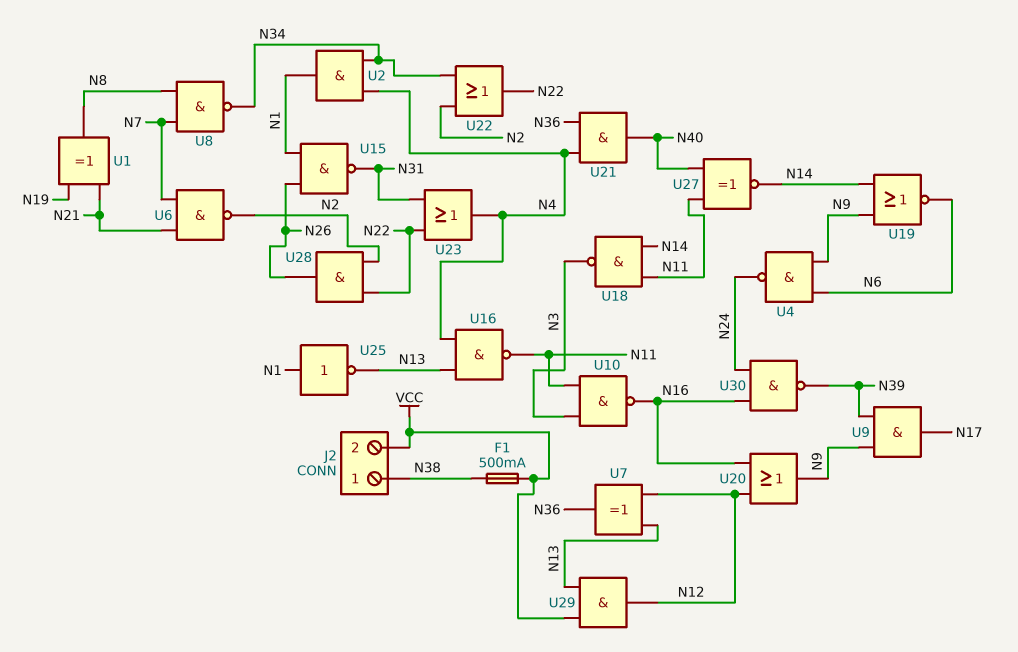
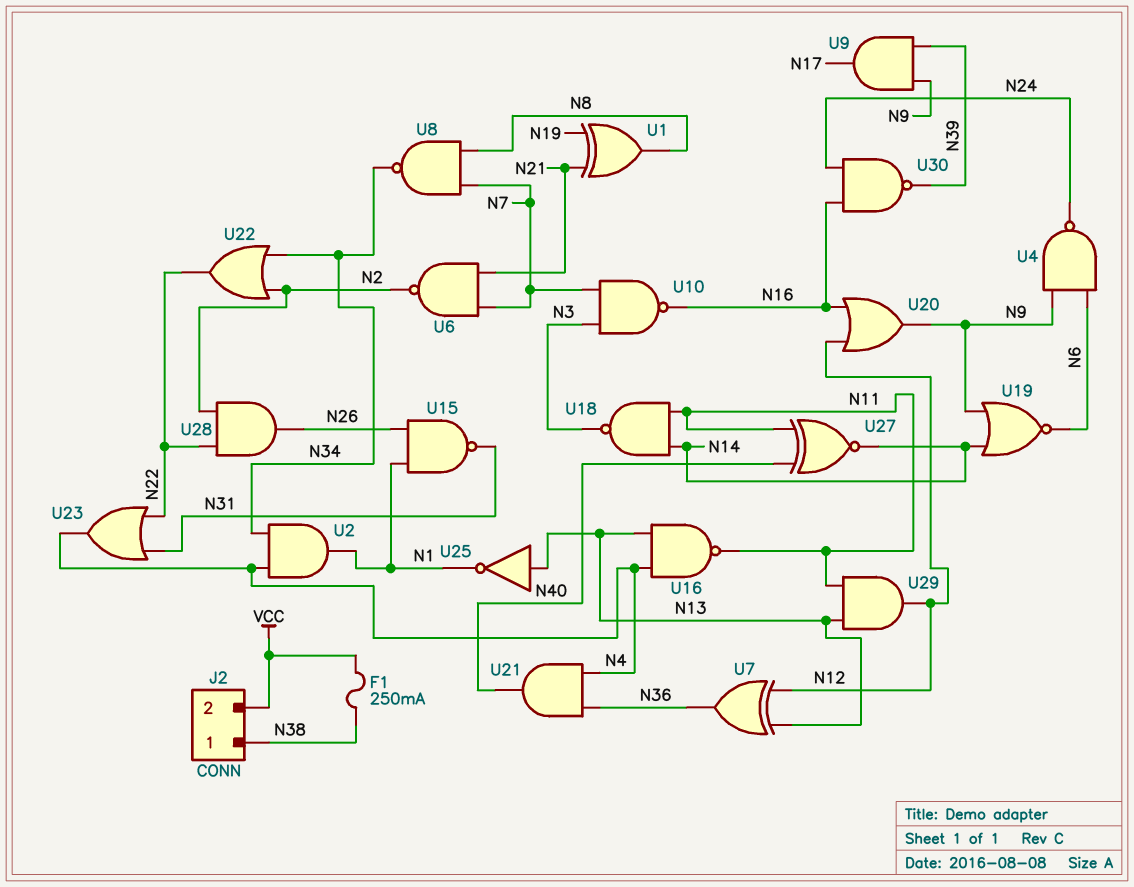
F1: 500mA (N38, VCC) -> 250mA (N38, VCC)
U10: NAND (in N3, in N11, out N16) -> NAND (in N3, in N7, out N16)
U25: NOT (in N1, out N13) -> NOT (in N13, out N1)
U29: AND (in N13, in VCC, out N12) -> AND (in N11, in N13, out N12)

